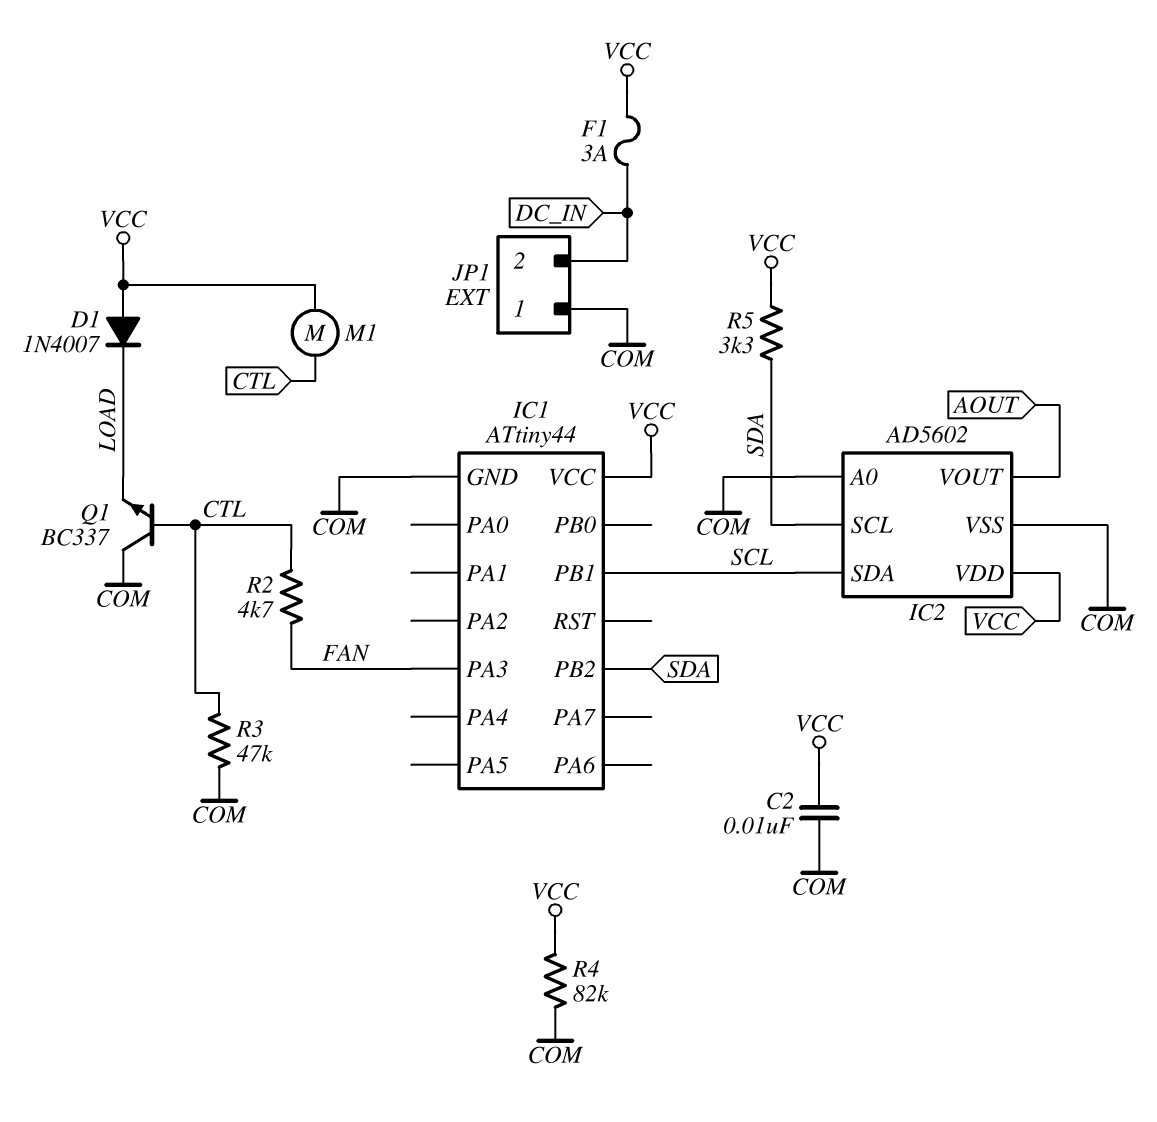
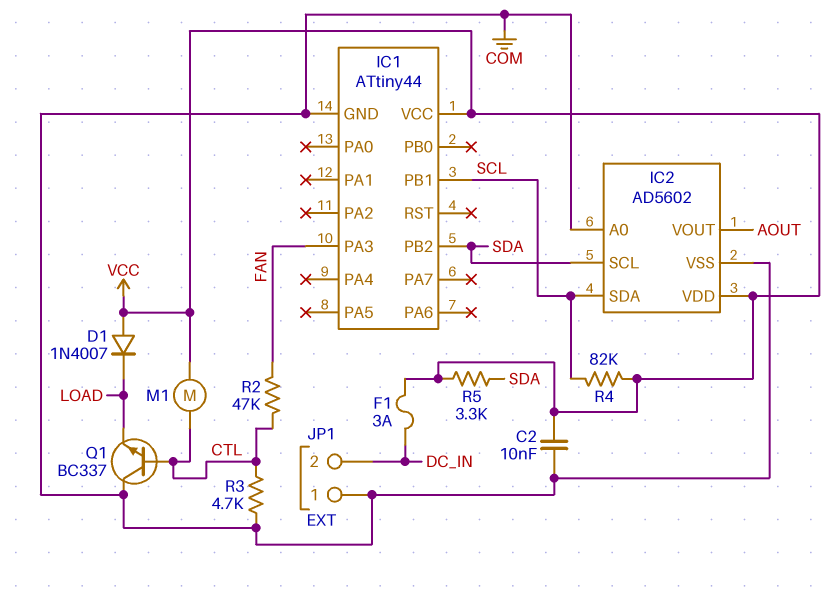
R2: 4.7k (CTL, FAN) -> 47k (CTL, FAN)
R3: 47k (COM, CTL) -> 4.7k (COM, CTL)
R4: 82k (COM, VCC) -> 82k (SCL, VCC)

